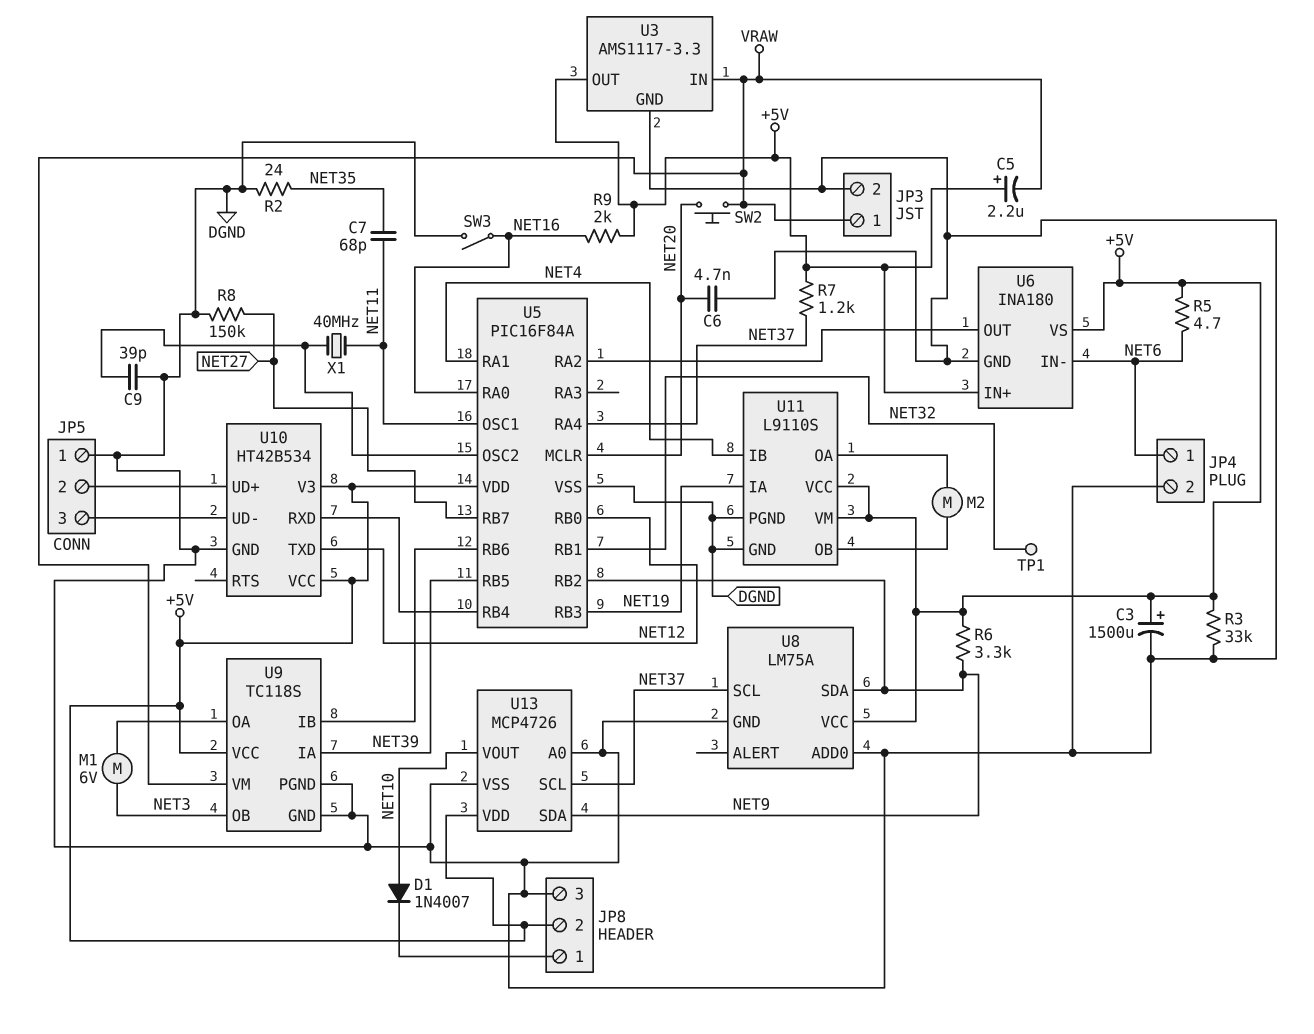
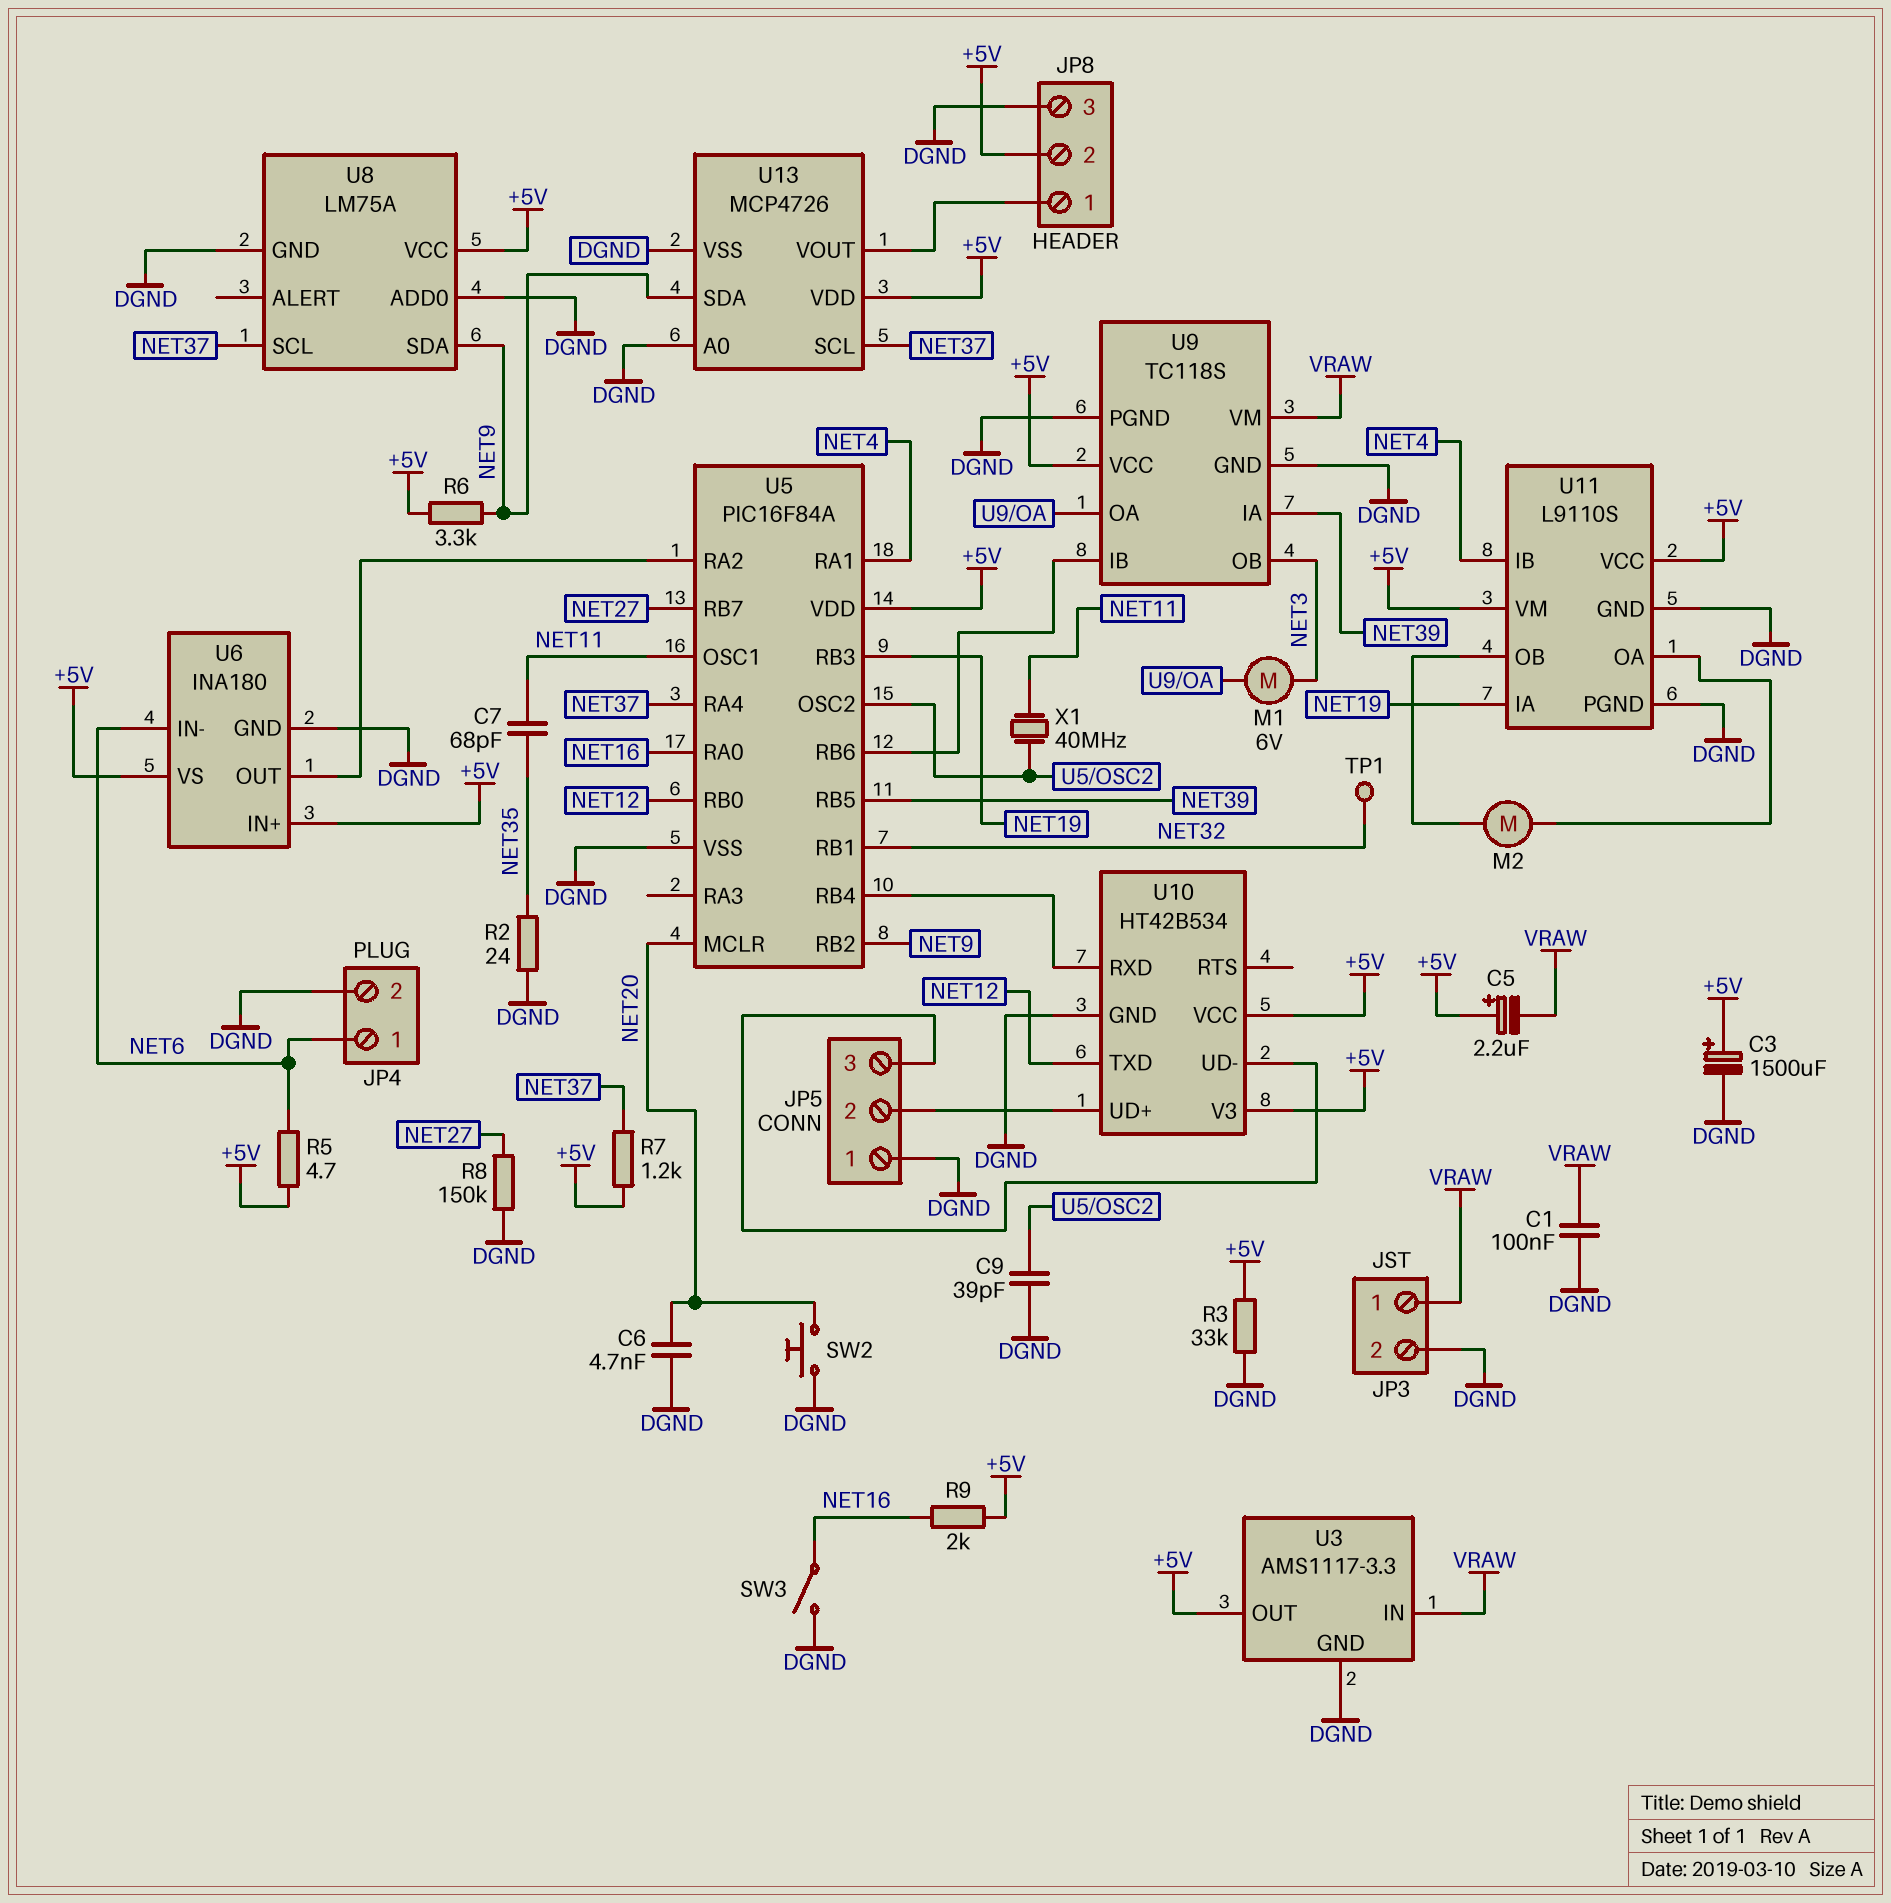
C1: none -> 100nF (DGND, VRAW)
D1: diode 1N4007 (A NET10, K JP8/1) -> none
SW2: button (NET20, VRAW) -> button (DGND, NET20)
U13 pin VOUT: NET10 -> JP8/1

